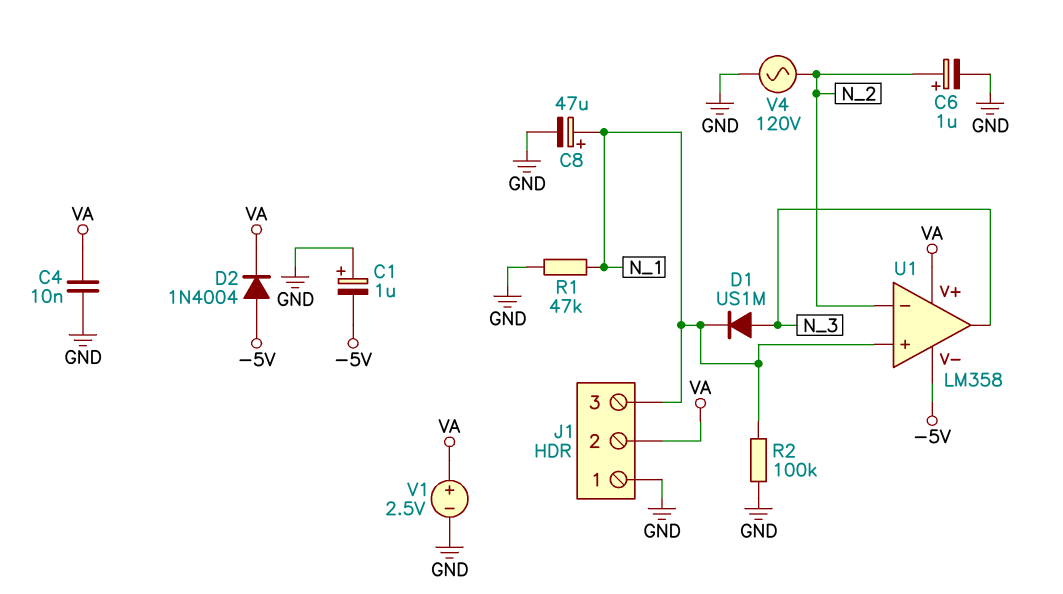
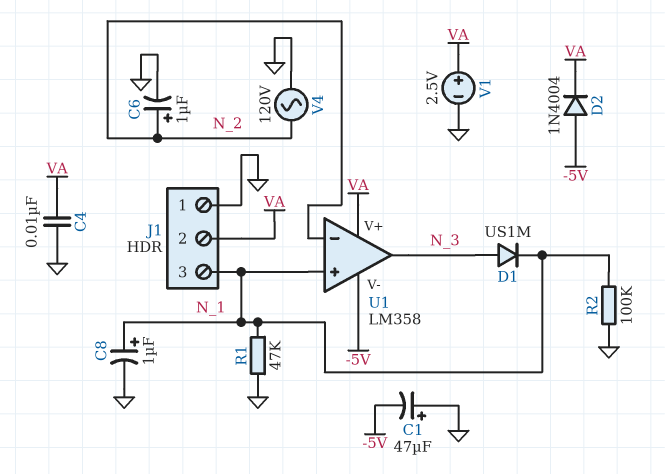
C1: 1uF (plus GND, minus -5V) -> 47uF (plus GND, minus -5V)
C8: 47uF (plus N_1, minus GND) -> 1uF (plus N_1, minus GND)

